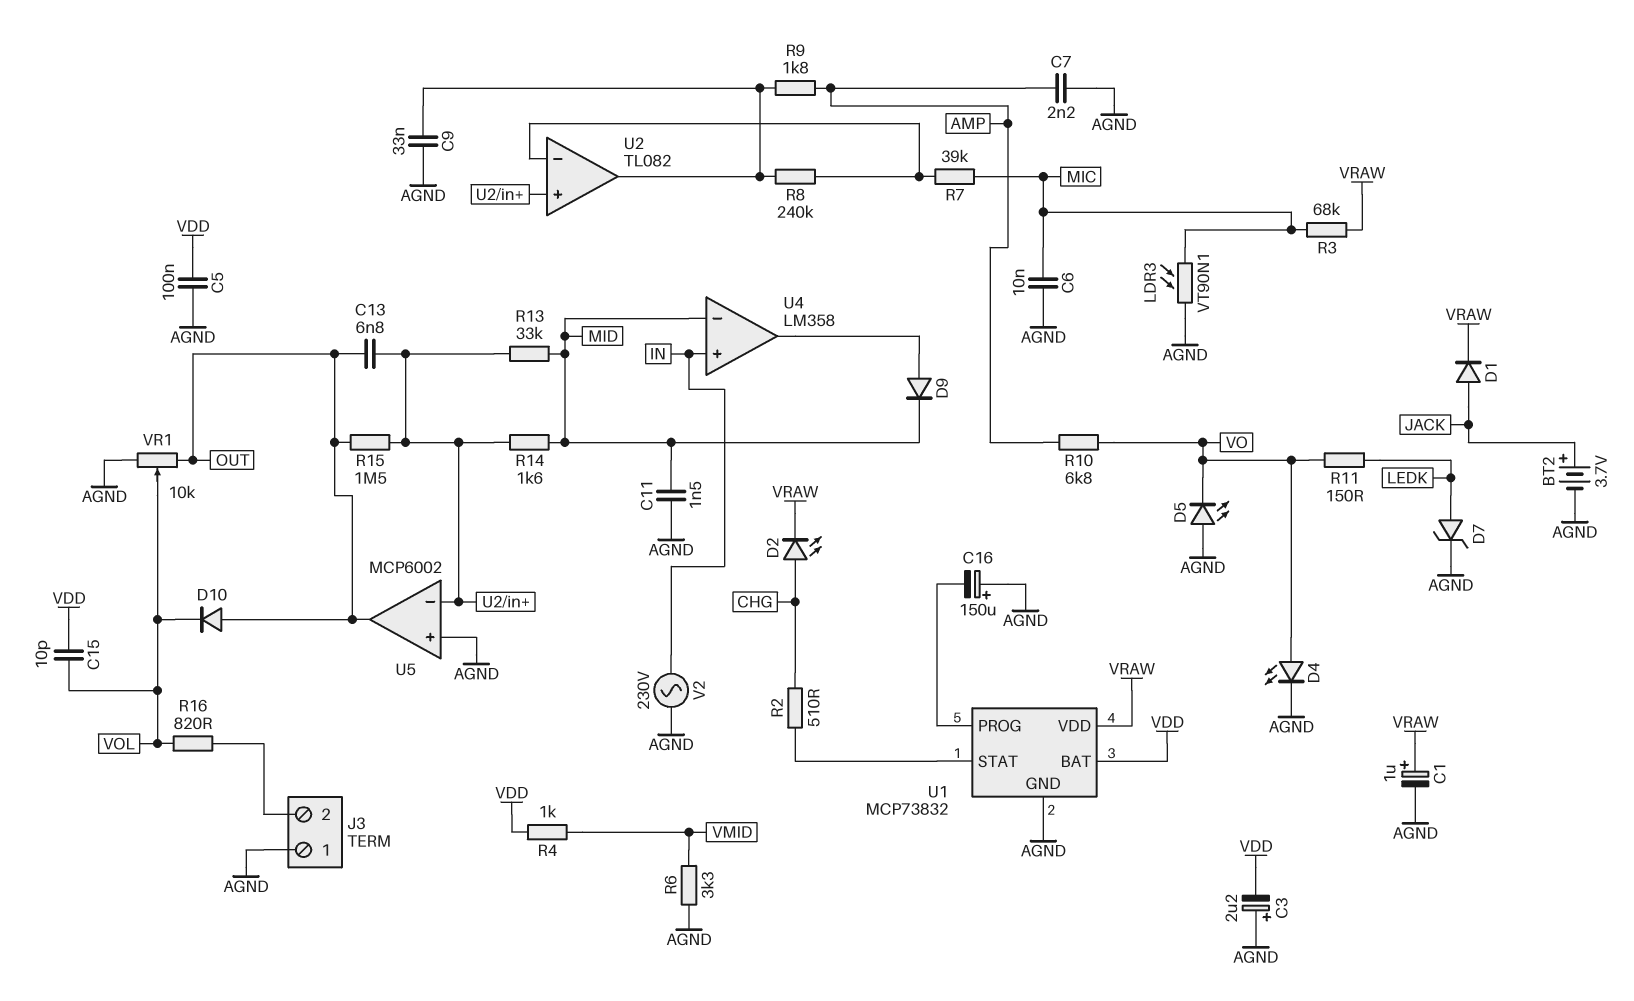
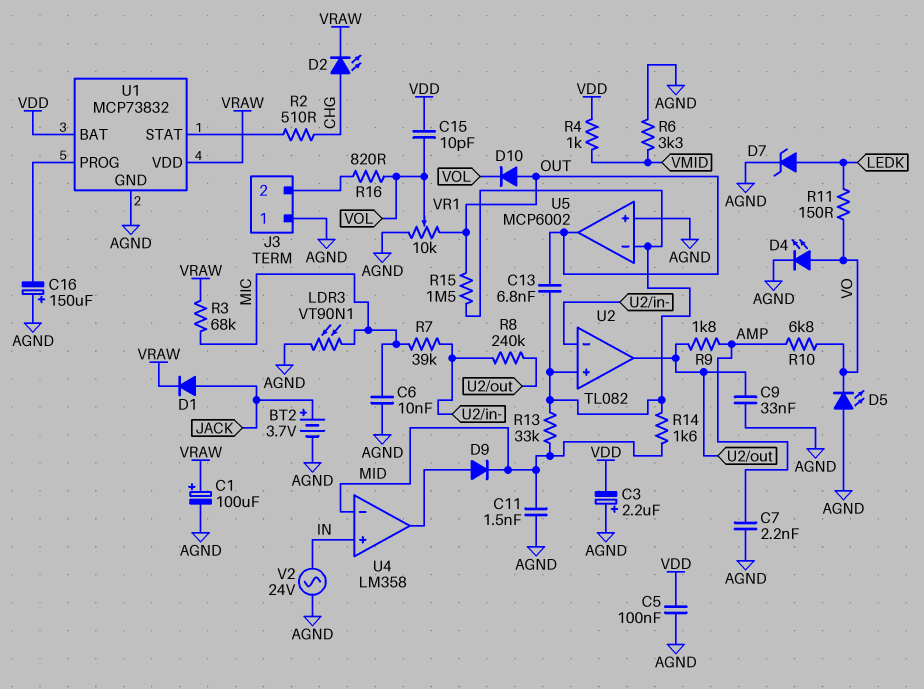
C1: 1uF (plus VRAW, minus AGND) -> 100uF (plus VRAW, minus AGND)
V2: AC 230V (AGND, IN) -> AC 24V (AGND, IN)

